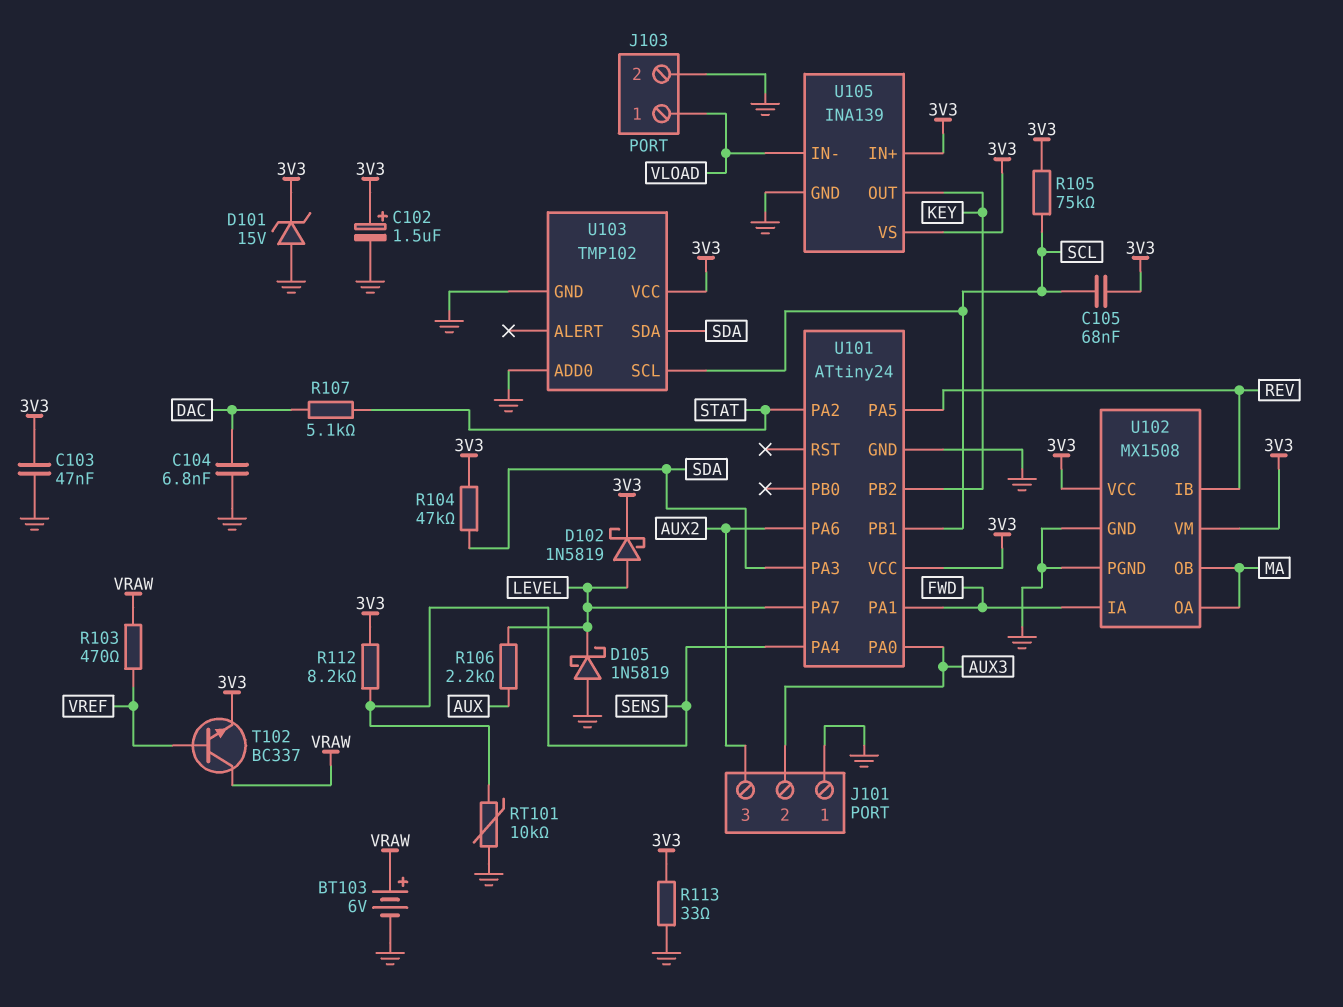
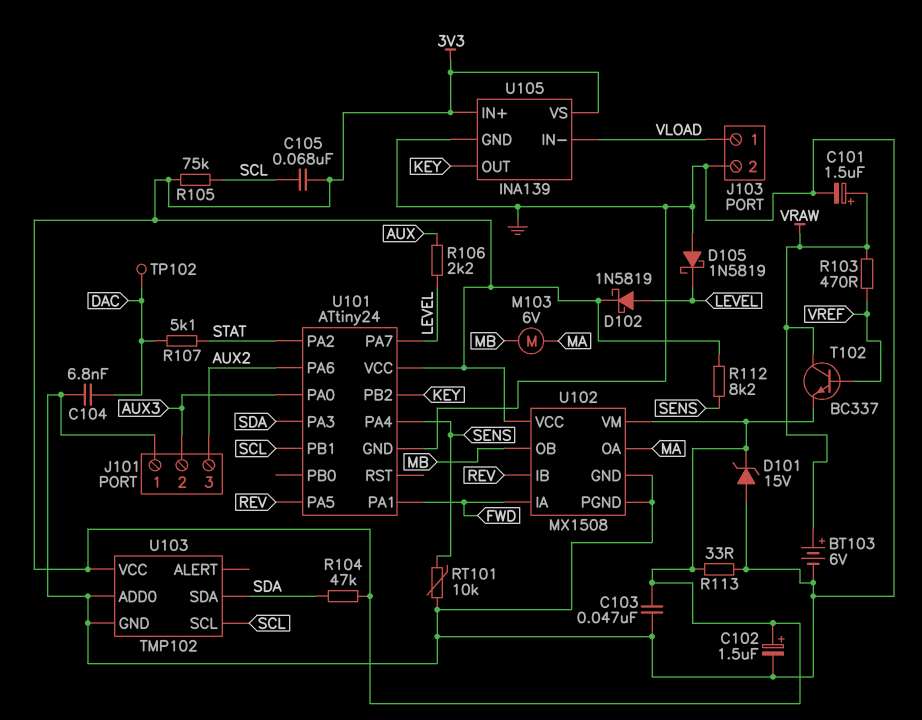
C101: none -> 1.5uF (plus VRAW, minus GND)
M103: none -> motor 6V (MA, MB)
TP102: none -> test point (DAC)
U102 pin OB: MA -> MB

